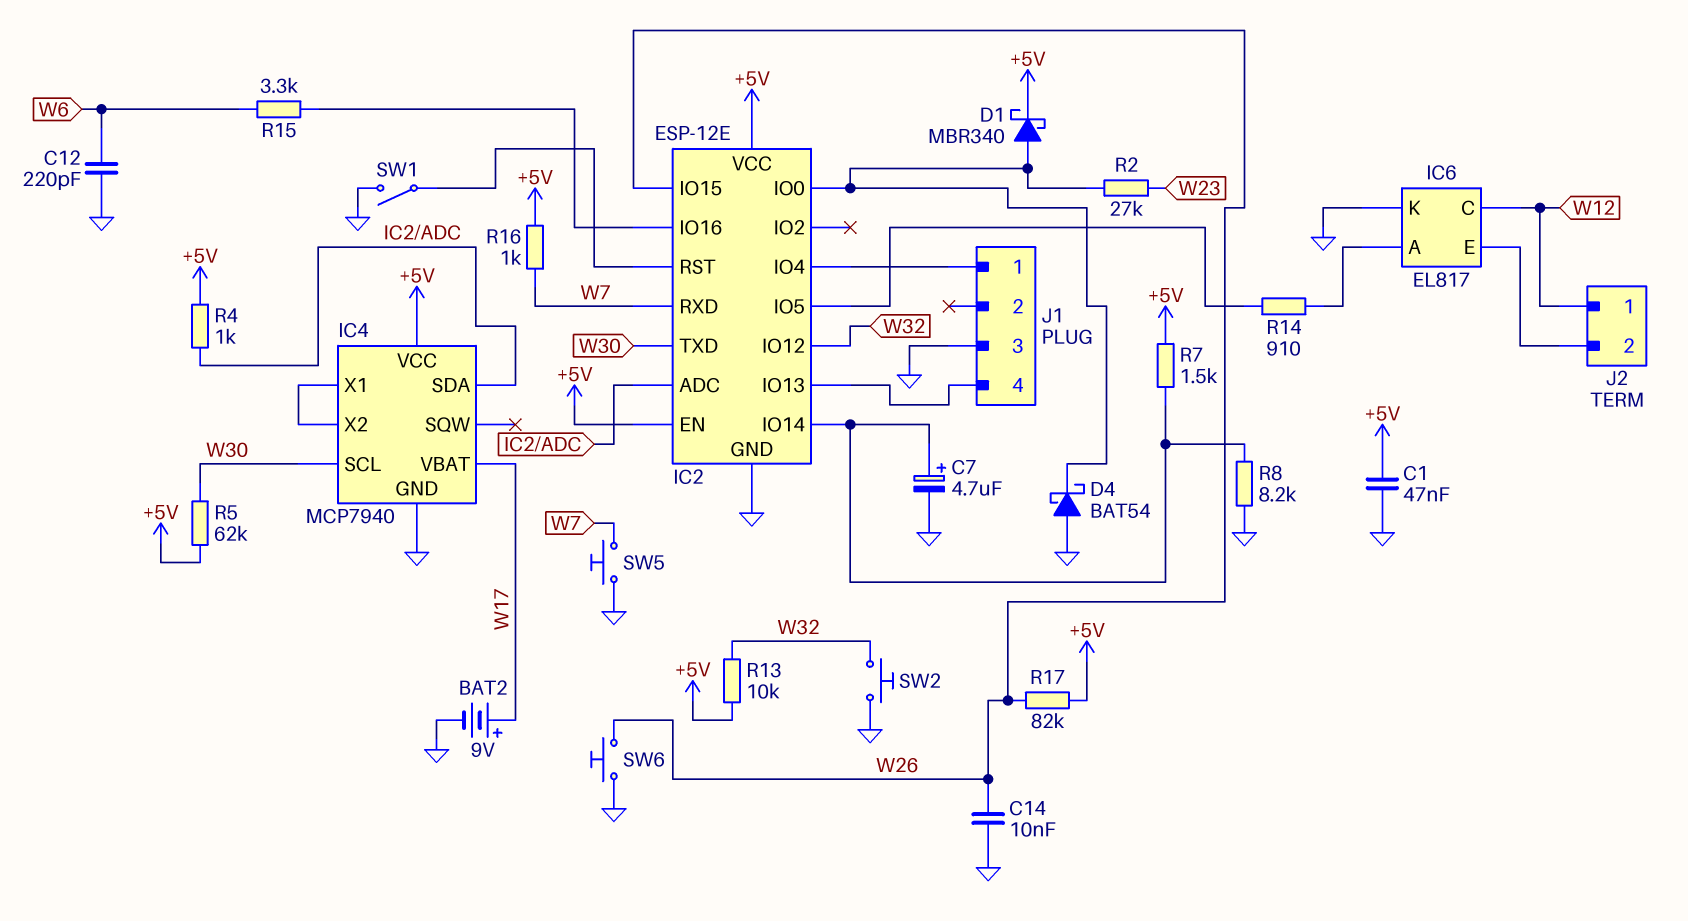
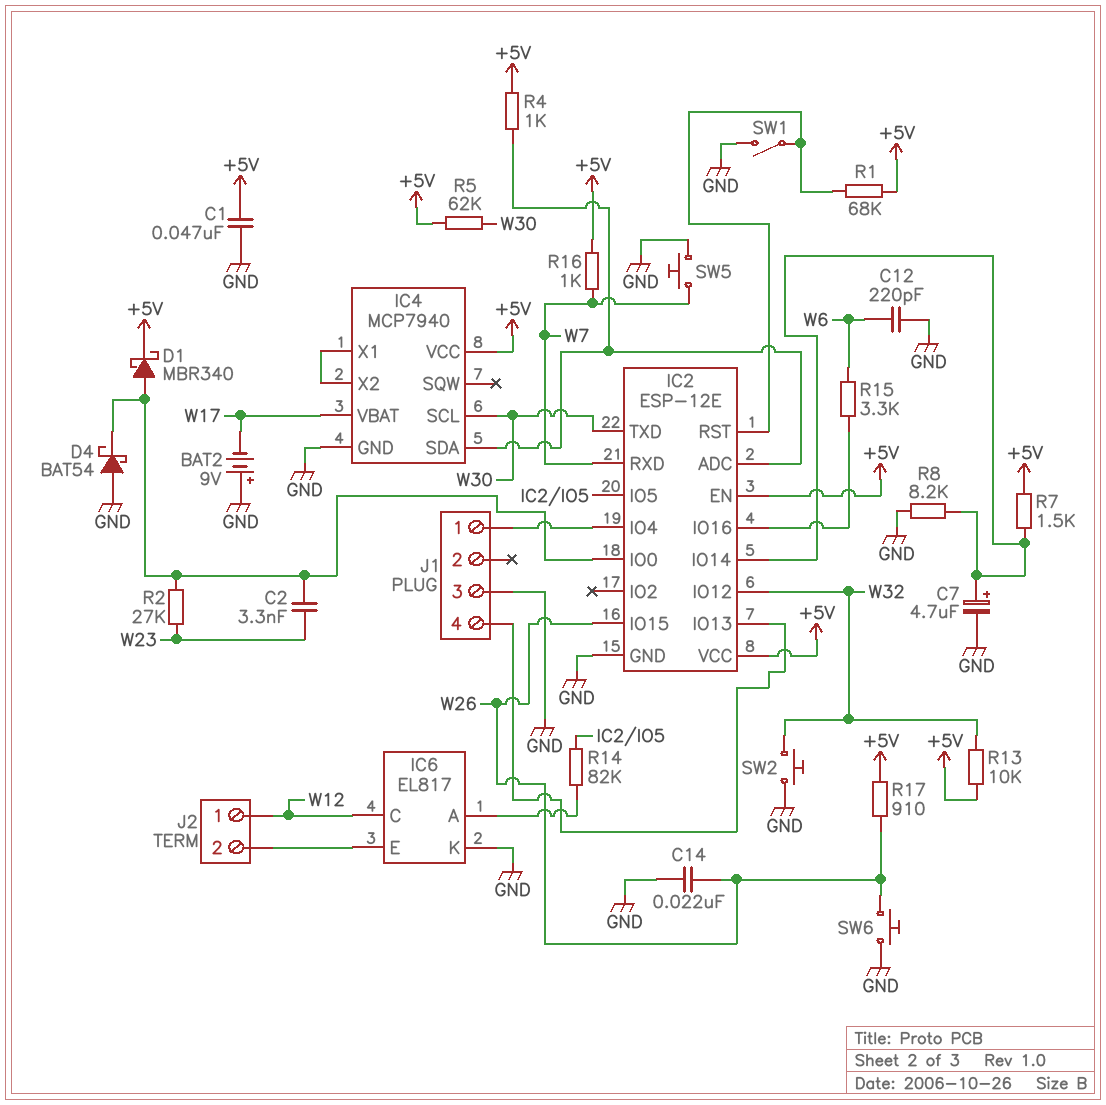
BAT2: 9V (plus W17, minus GND) -> 9V (plus GND, minus W17)
C2: none -> 3.3nF (IC2/IO0, W23)
C14: 10nF (GND, W26) -> 22nF (GND, W26)
R1: none -> 68k (+5V, IC2/RST)
R14: 910 (IC2/IO5, IC6/A) -> 82k (IC2/IO5, IC6/A)
R17: 82k (+5V, W26) -> 910 (+5V, W26)

